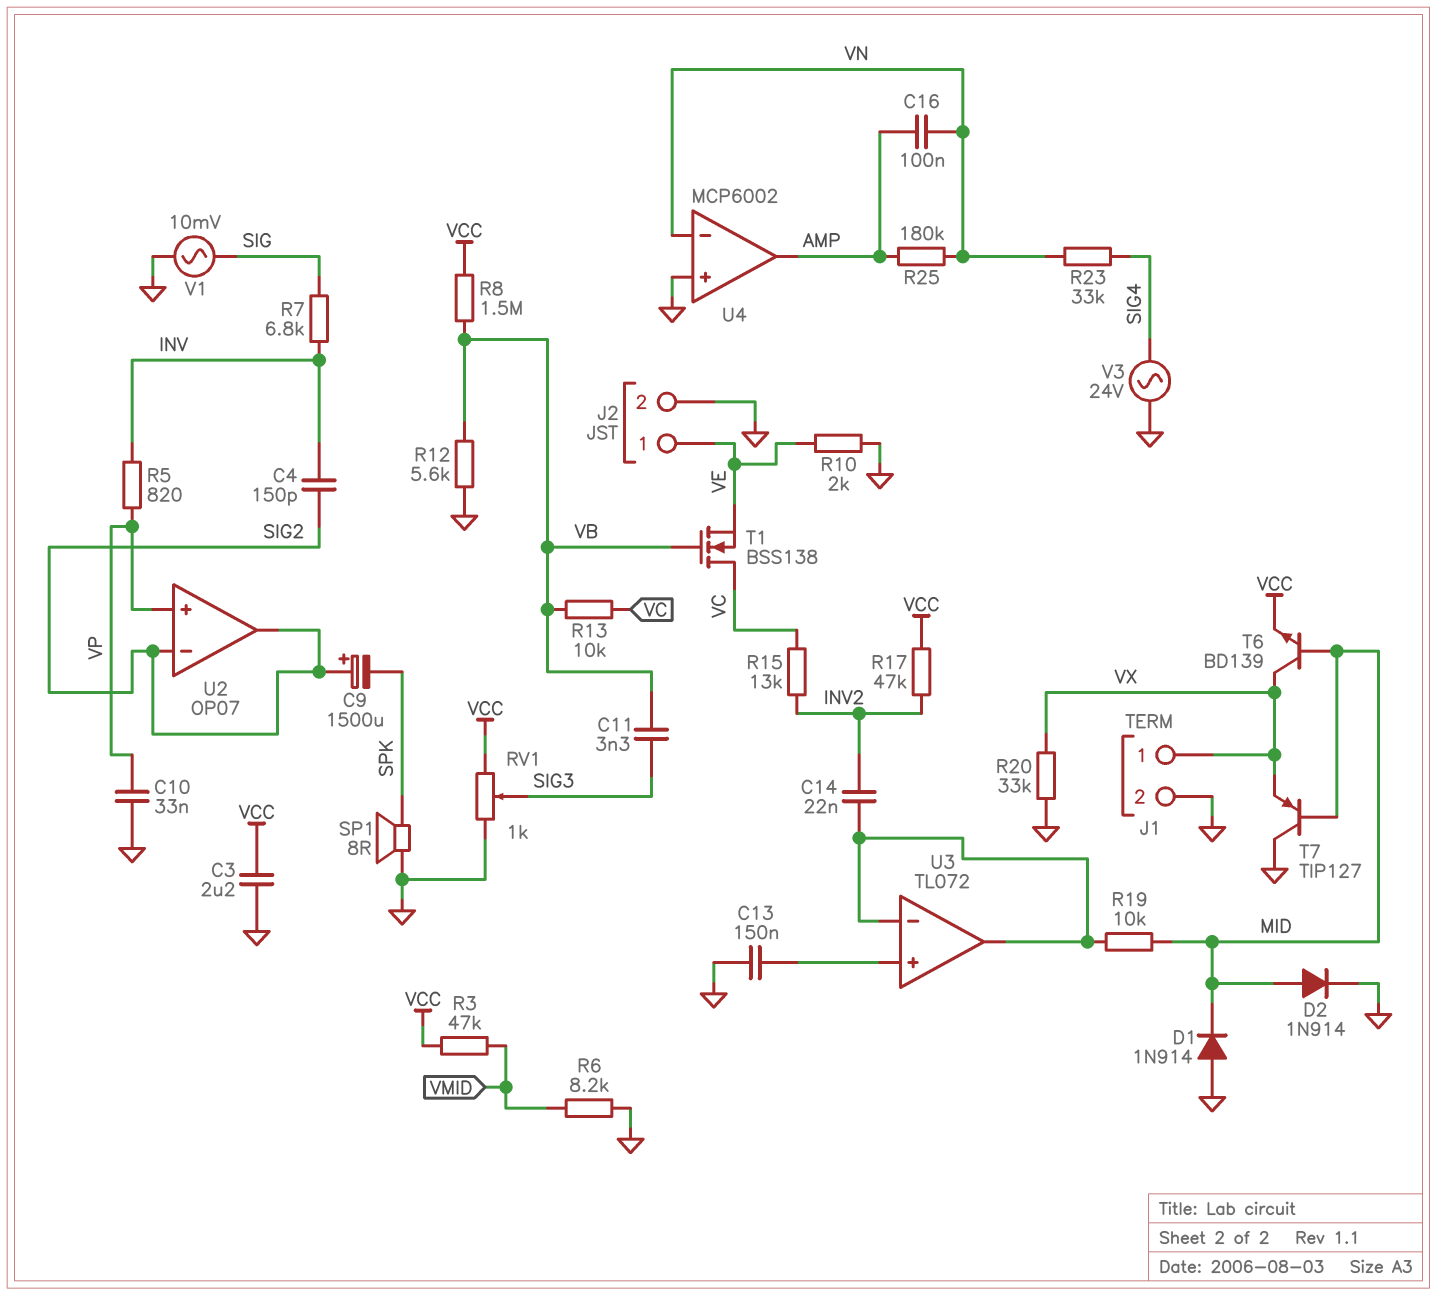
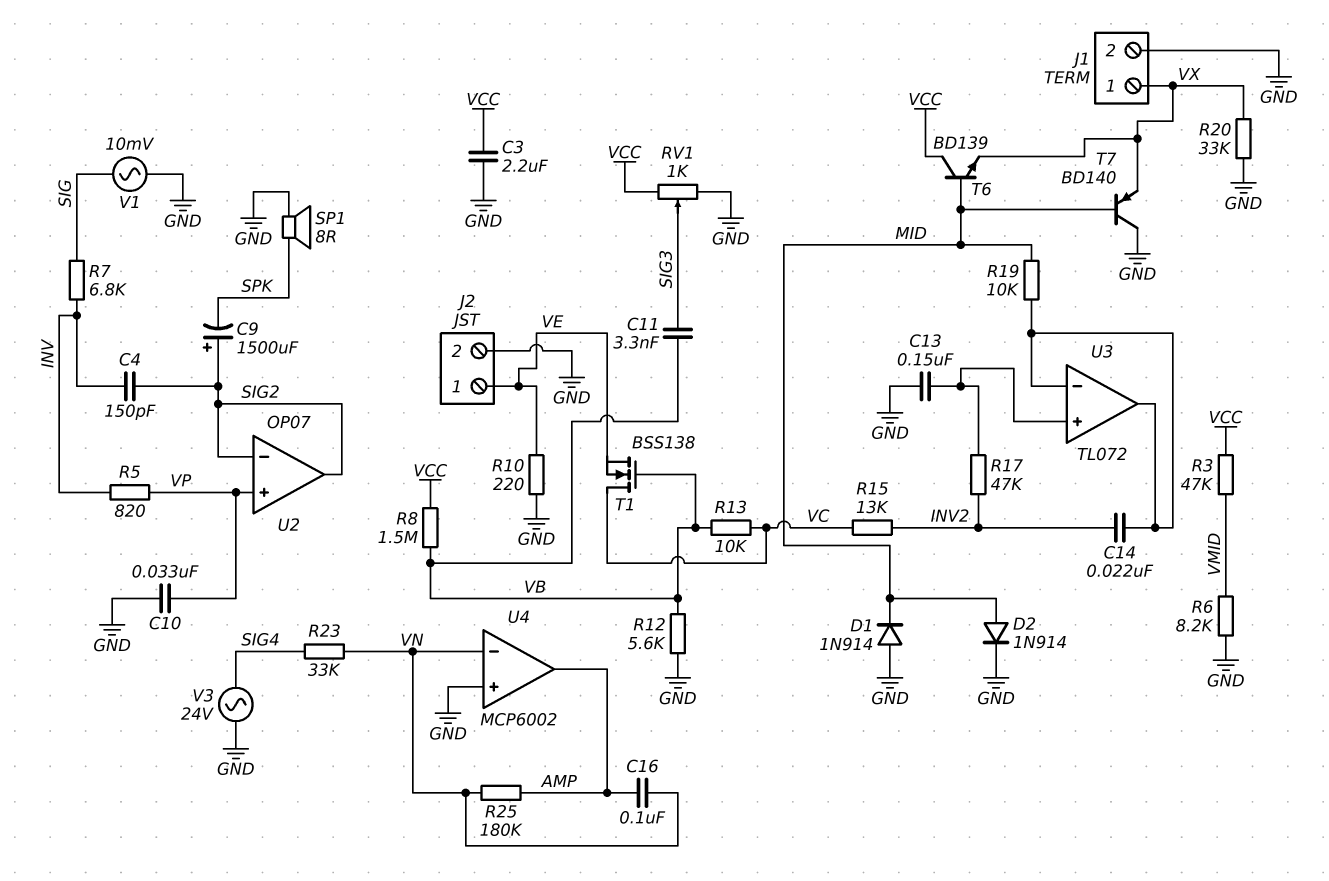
R10: 2k (GND, VE) -> 220 (GND, VE)
R17: 47k (INV2, VCC) -> 47k (INV2, U3/in+)
T6: NPN BD139 (B MID, C VX, E VCC) -> NPN BD139 (B MID, C VCC, E VX)
T7: PNP TIP127 (B MID, C GND, E VX) -> PNP BD140 (B MID, C GND, E VX)

